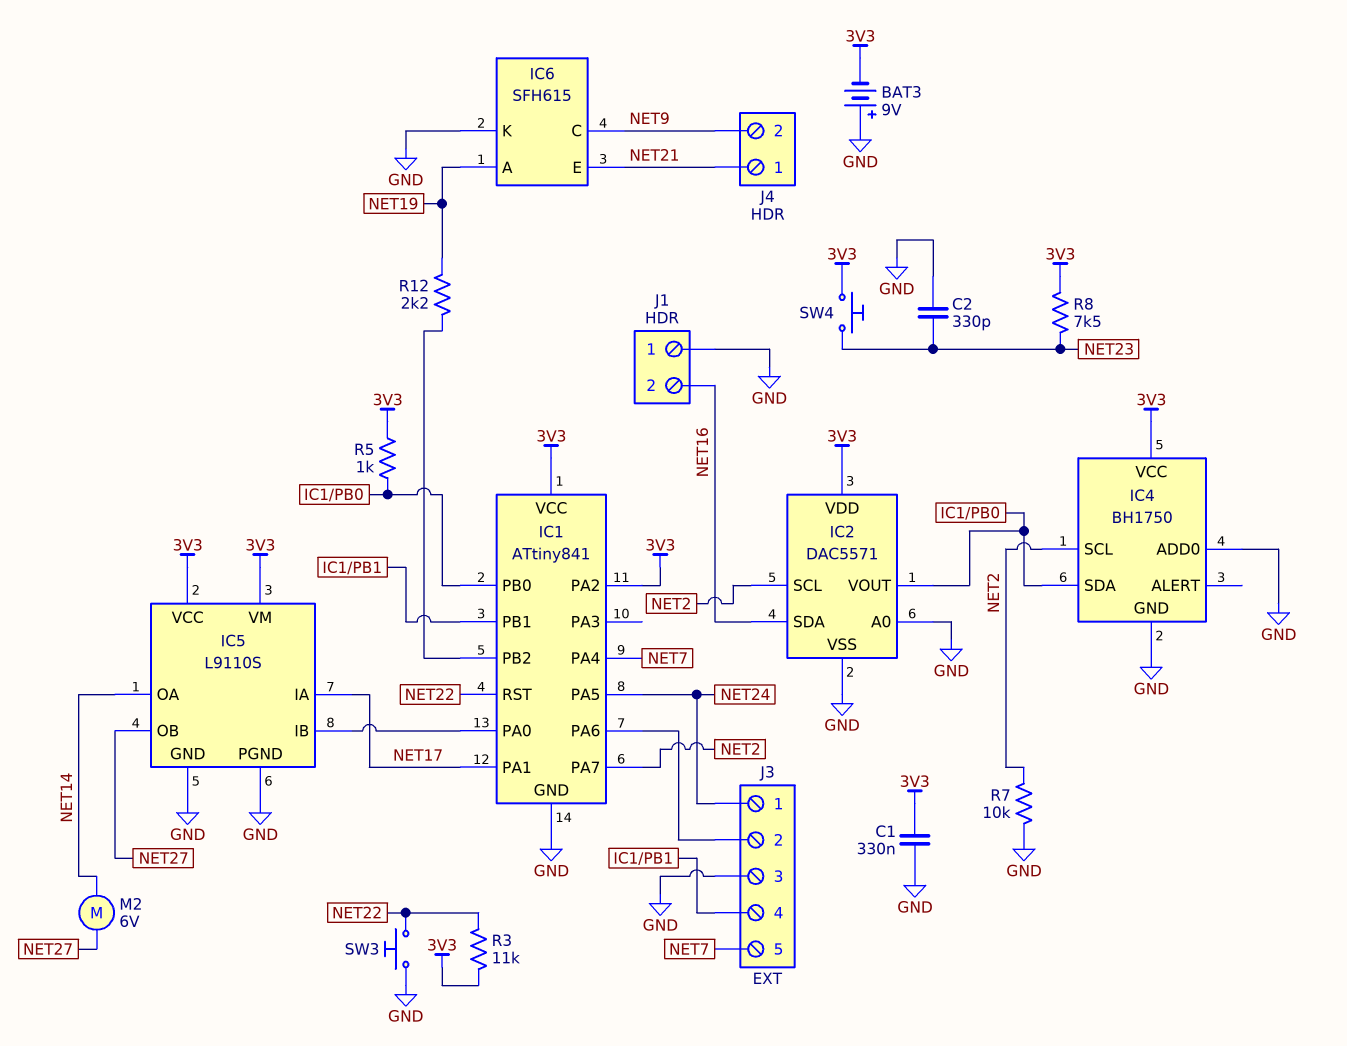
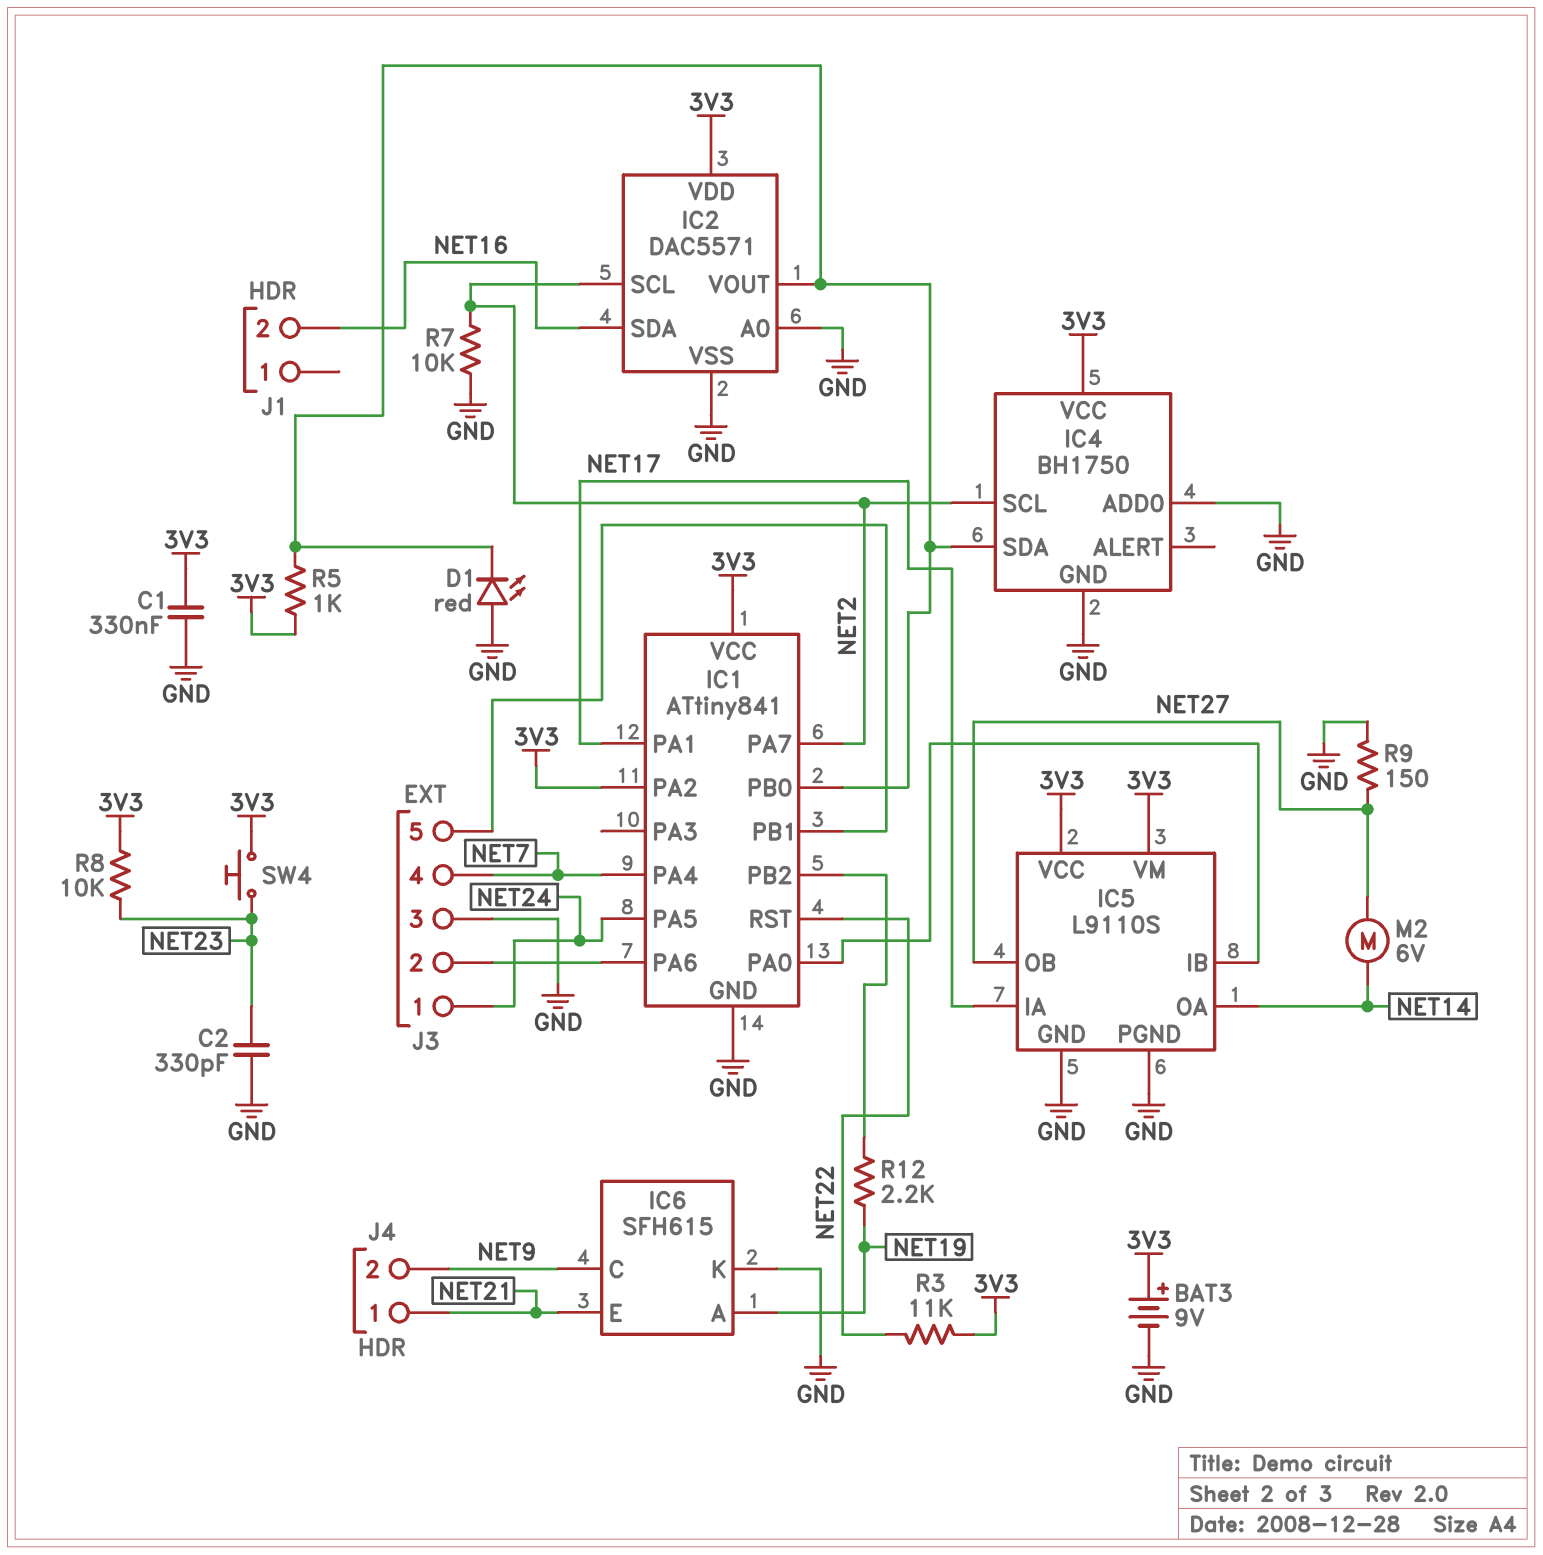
BAT3: 9V (plus GND, minus 3V3) -> 9V (plus 3V3, minus GND)
D1: none -> LED red (A GND, K IC1/PB0)
J1 pin 1: GND -> none
J3 pin 4: IC1/PB1 -> NET7
J3 pin 5: NET7 -> IC1/PB1
R8: 7.5k (3V3, NET23) -> 10k (3V3, NET23)
R9: none -> 150 (GND, NET27)
SW3: button (GND, NET22) -> none

